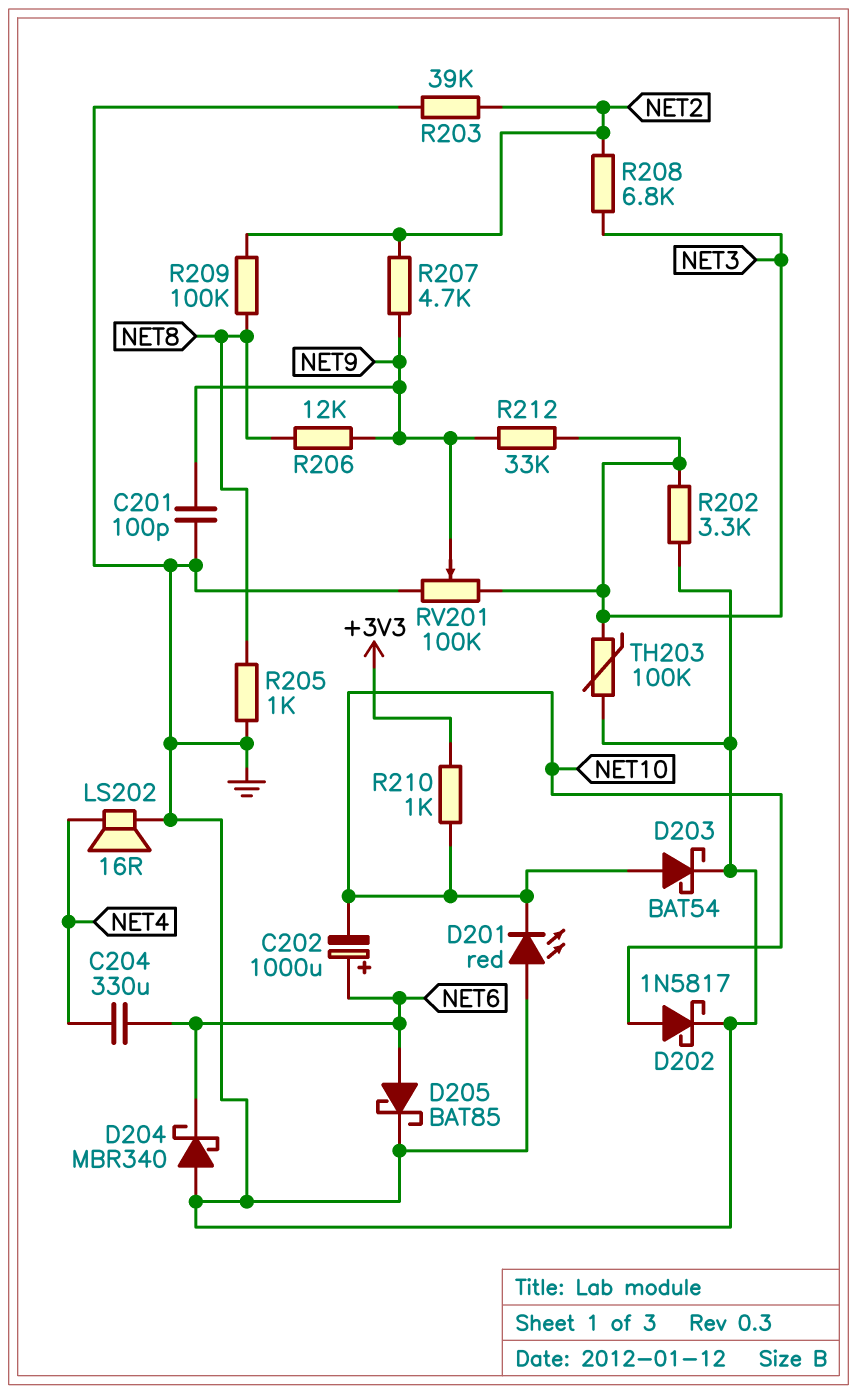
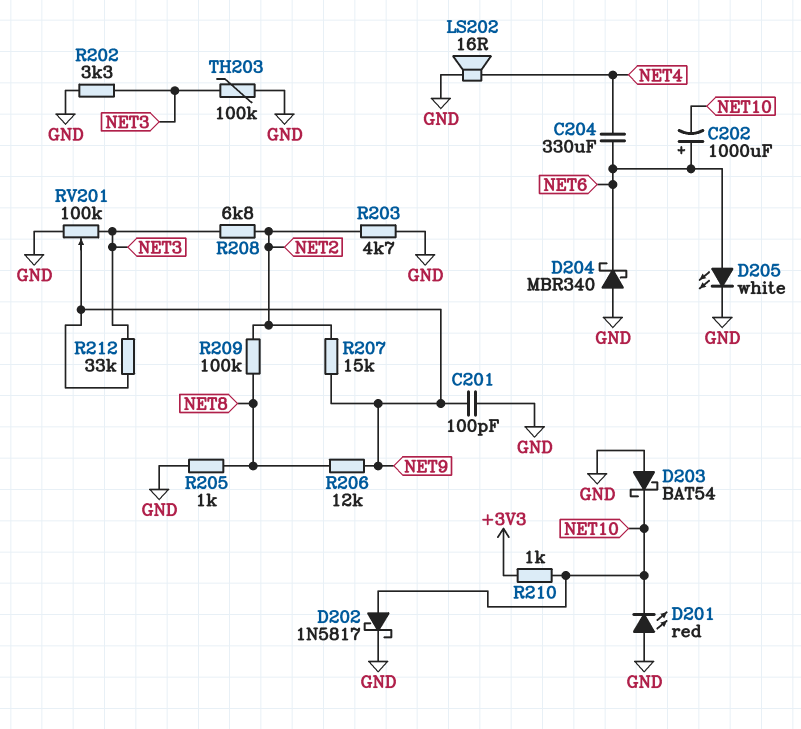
D203: schottky BAT54 (A NET10, K GND) -> schottky BAT54 (A GND, K NET10)
D205: schottky BAT85 (A NET6, K GND) -> LED white (A NET6, K GND)
R203: 39k (GND, NET2) -> 4.7k (GND, NET2)
R207: 4.7k (NET2, NET9) -> 15k (NET2, NET9)

